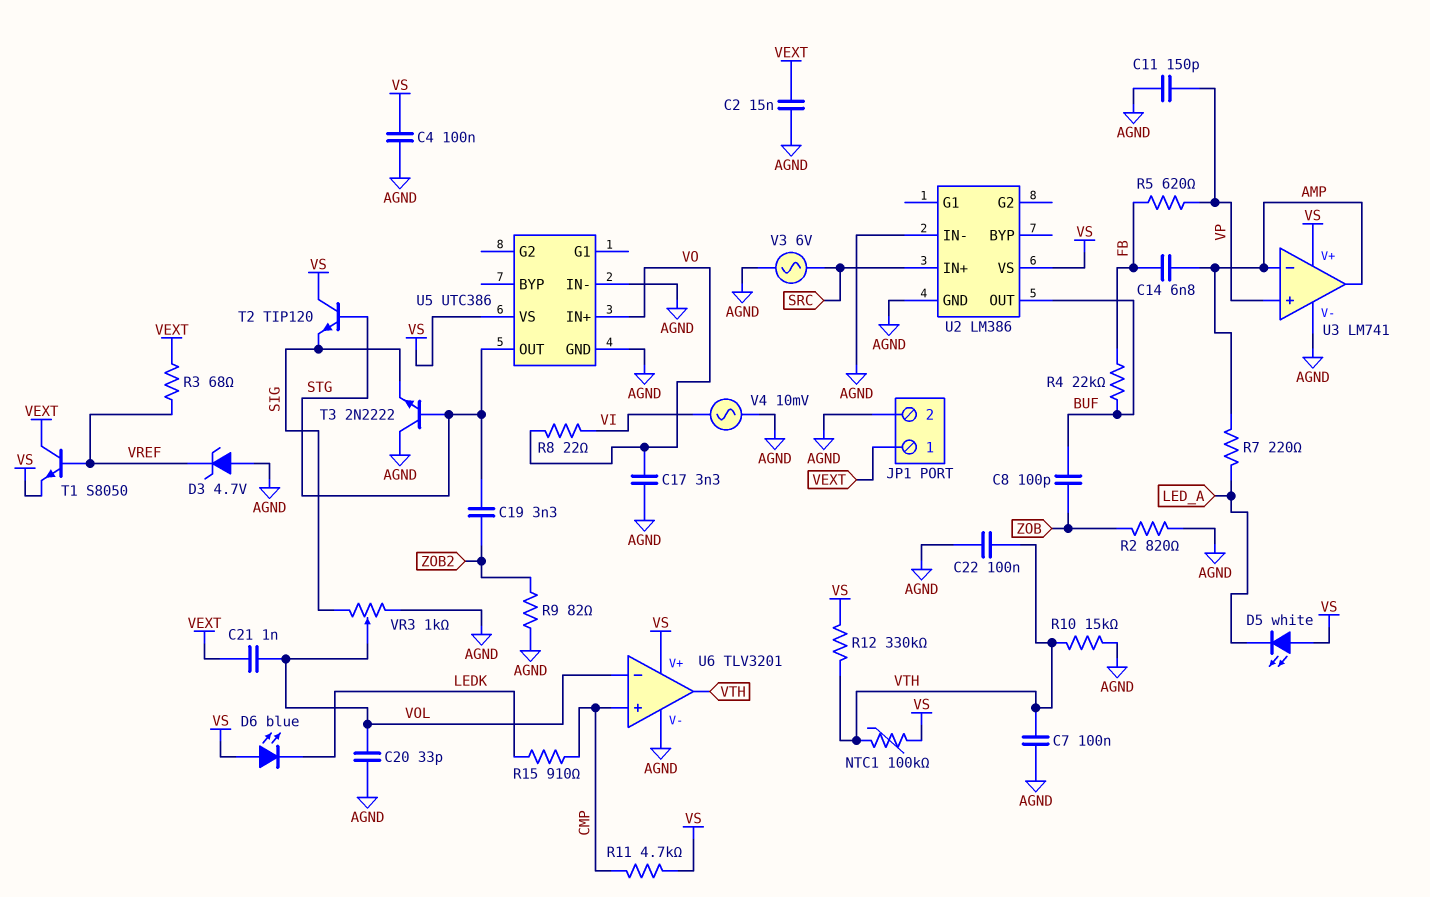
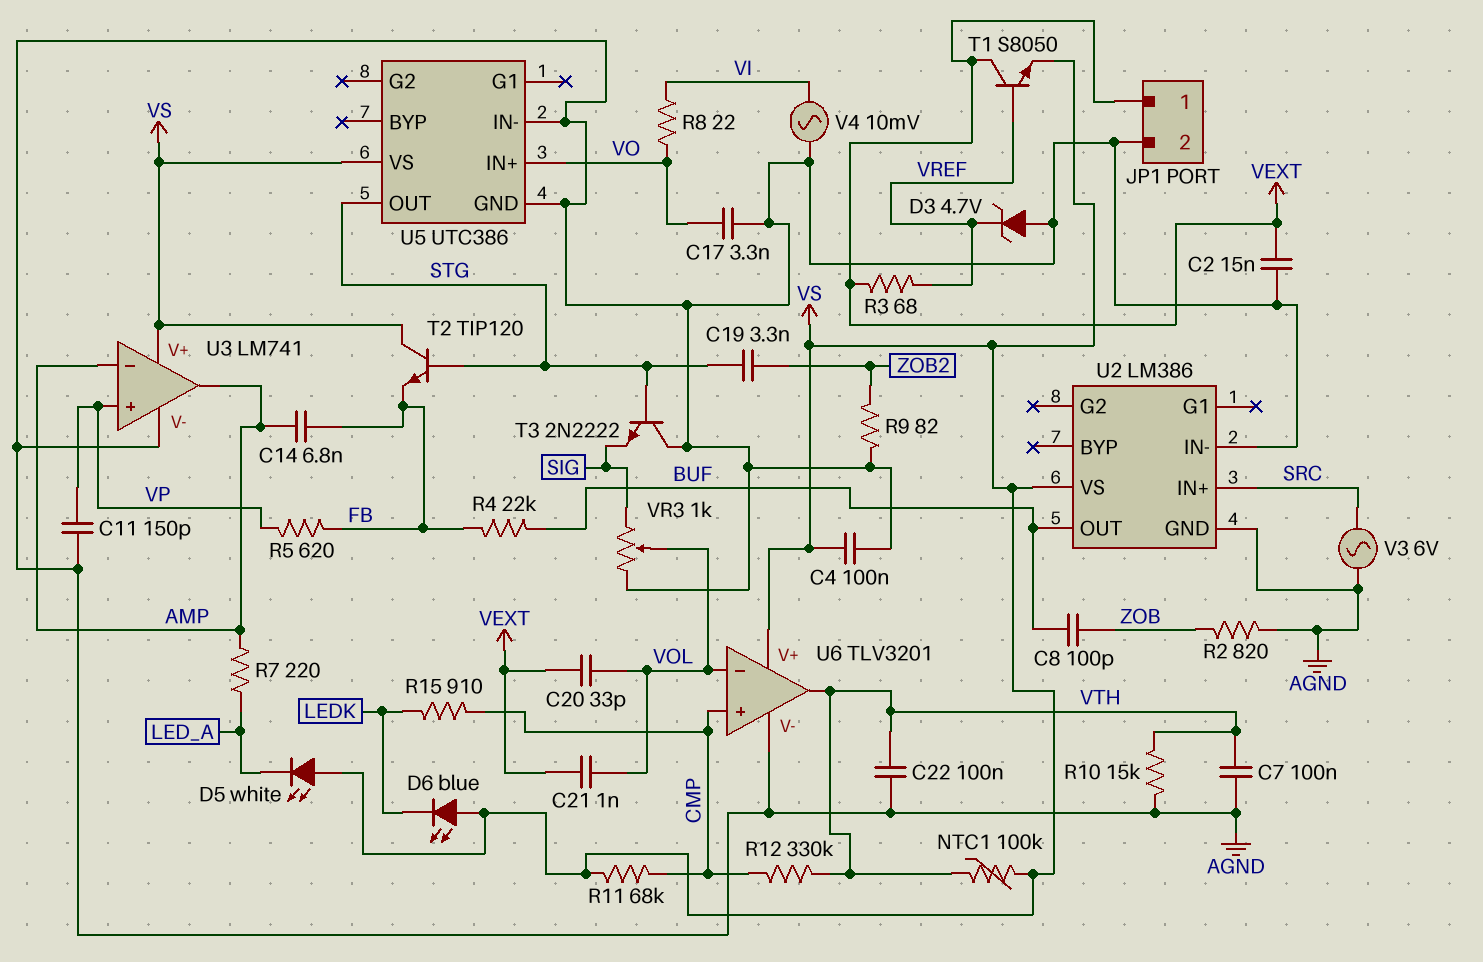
C20: 33pF (AGND, VOL) -> 33pF (VEXT, VOL)
R11: 4.7k (CMP, VS) -> 68k (CMP, VS)
R12: 330k (VS, VTH) -> 330k (CMP, VTH)
T2: NPN TIP120 (B STG, C VS, E SIG) -> NPN TIP120 (B STG, C VS, E FB)

